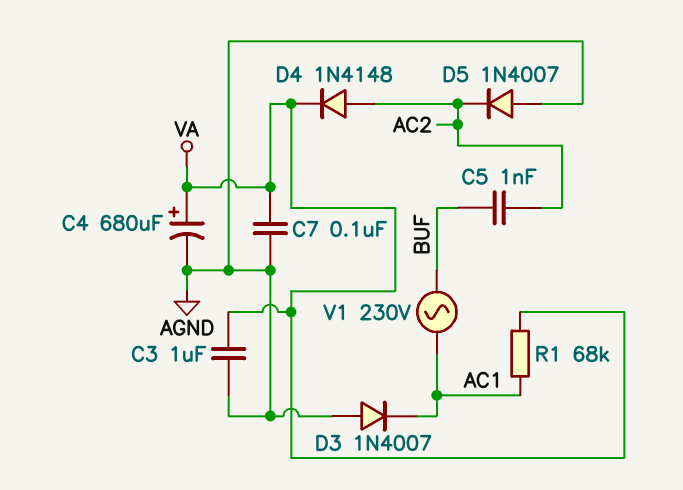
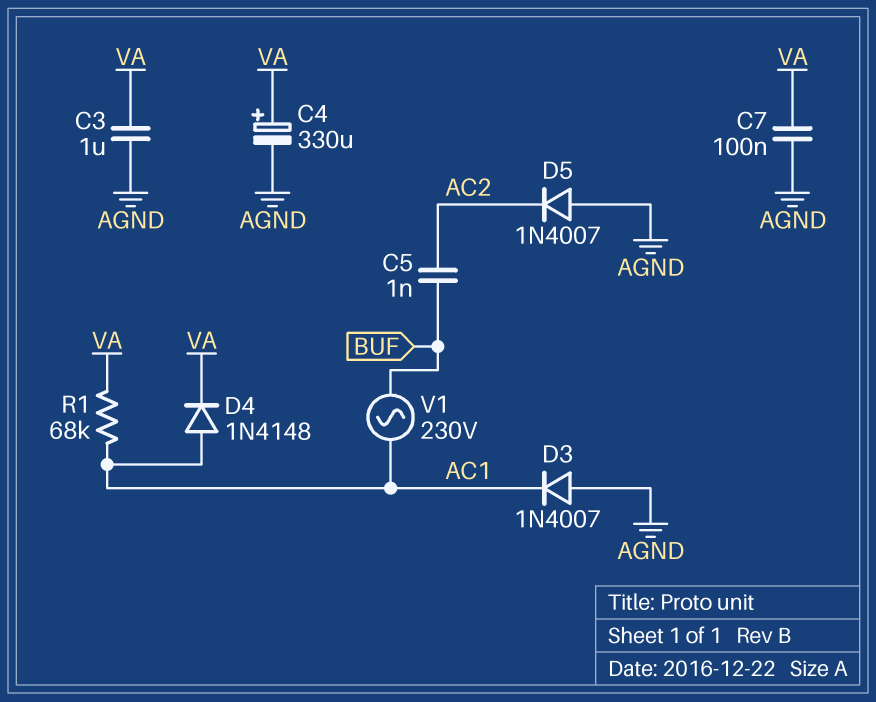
C4: 680uF (plus VA, minus AGND) -> 330uF (plus VA, minus AGND)
D4: diode 1N4148 (A AC2, K VA) -> diode 1N4148 (A AC1, K VA)

